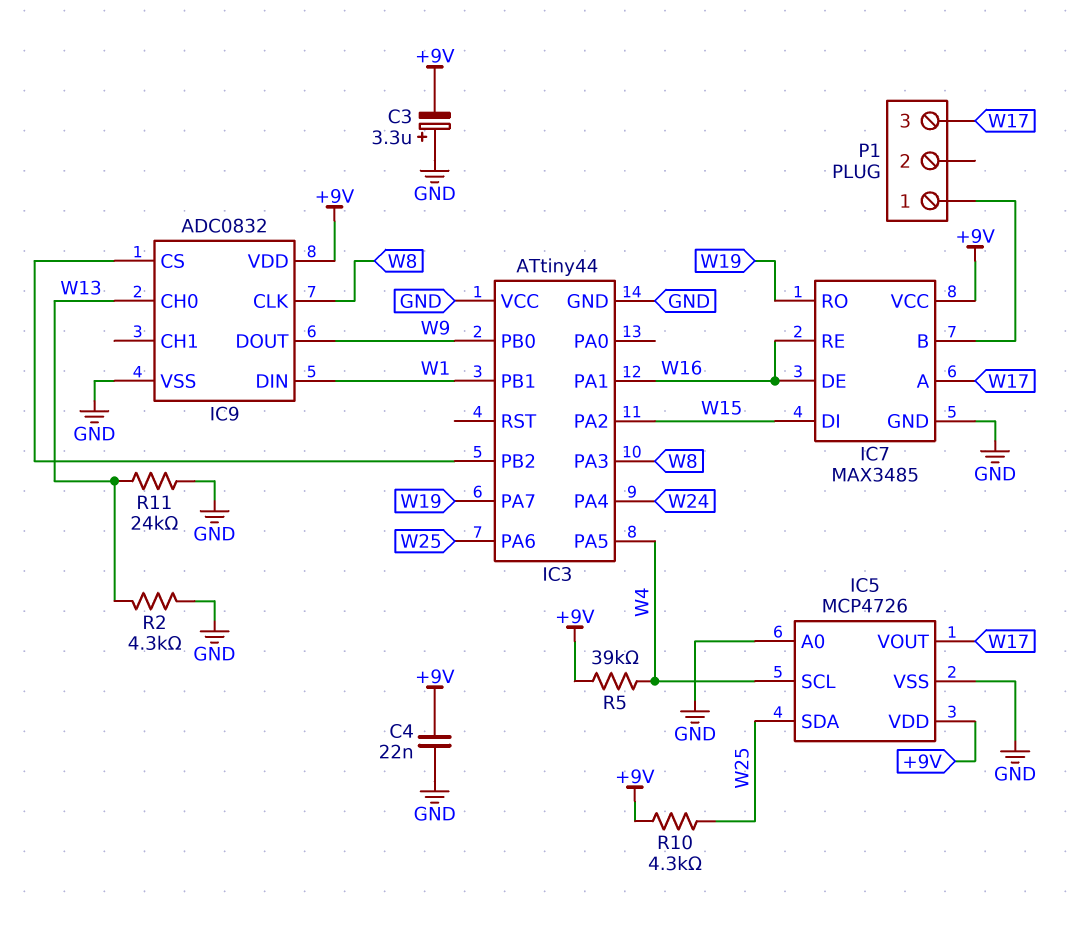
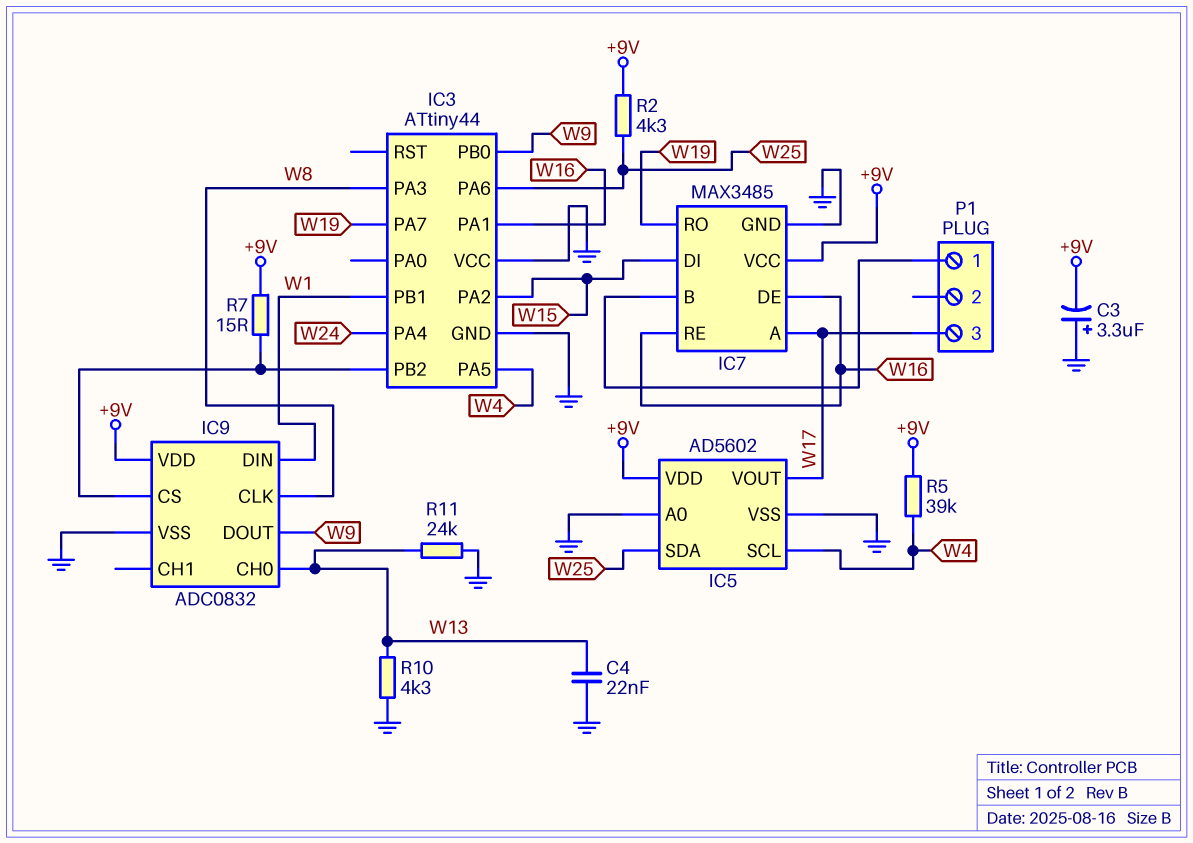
C4: 22nF (+9V, GND) -> 22nF (GND, W13)
IC5: MCP4726 -> AD5602
R2: 4.3k (GND, W13) -> 4.3k (+9V, W25)
R7: none -> 15 (+9V, IC3/PB2)
R10: 4.3k (+9V, W25) -> 4.3k (GND, W13)

